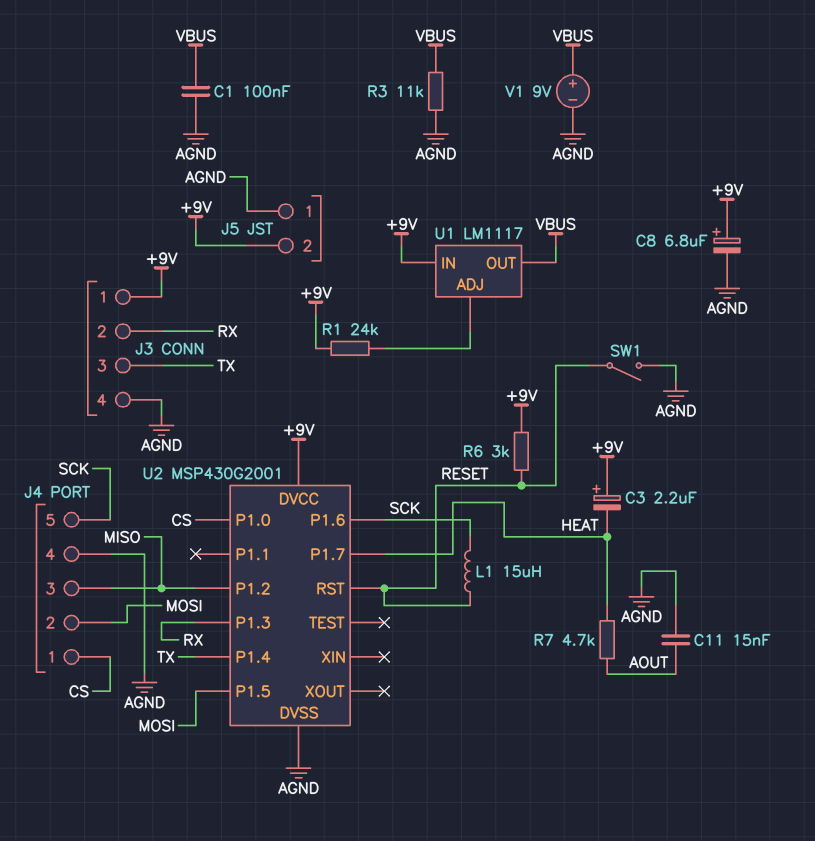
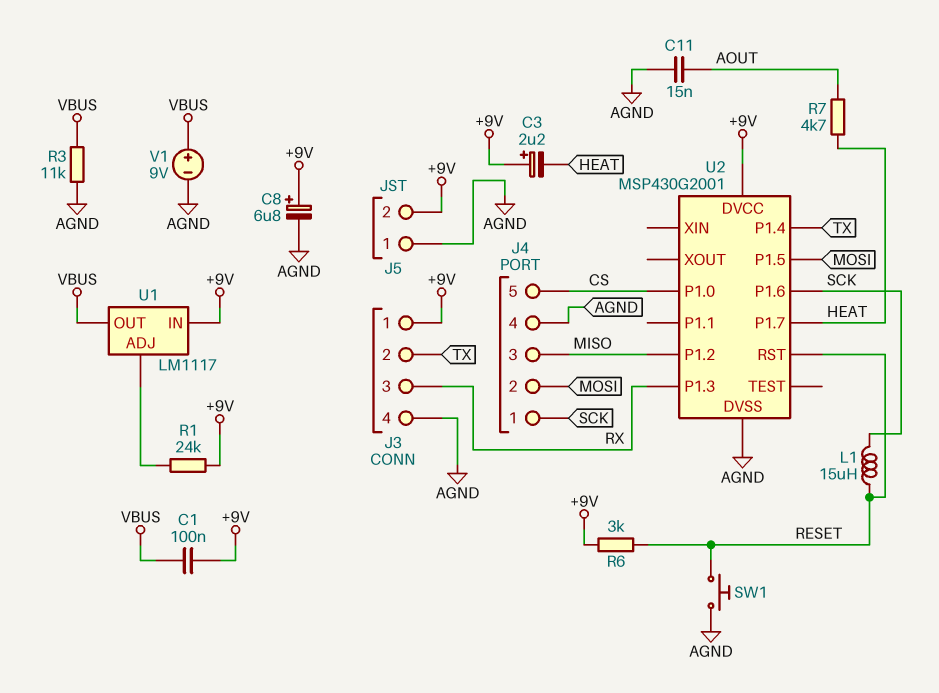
C1: 100nF (AGND, VBUS) -> 100nF (+9V, VBUS)
J3 pin 2: RX -> TX
J3 pin 3: TX -> RX
J4 pin 1: CS -> SCK
J4 pin 5: SCK -> CS
SW1: switch (AGND, RESET) -> button (AGND, RESET)

